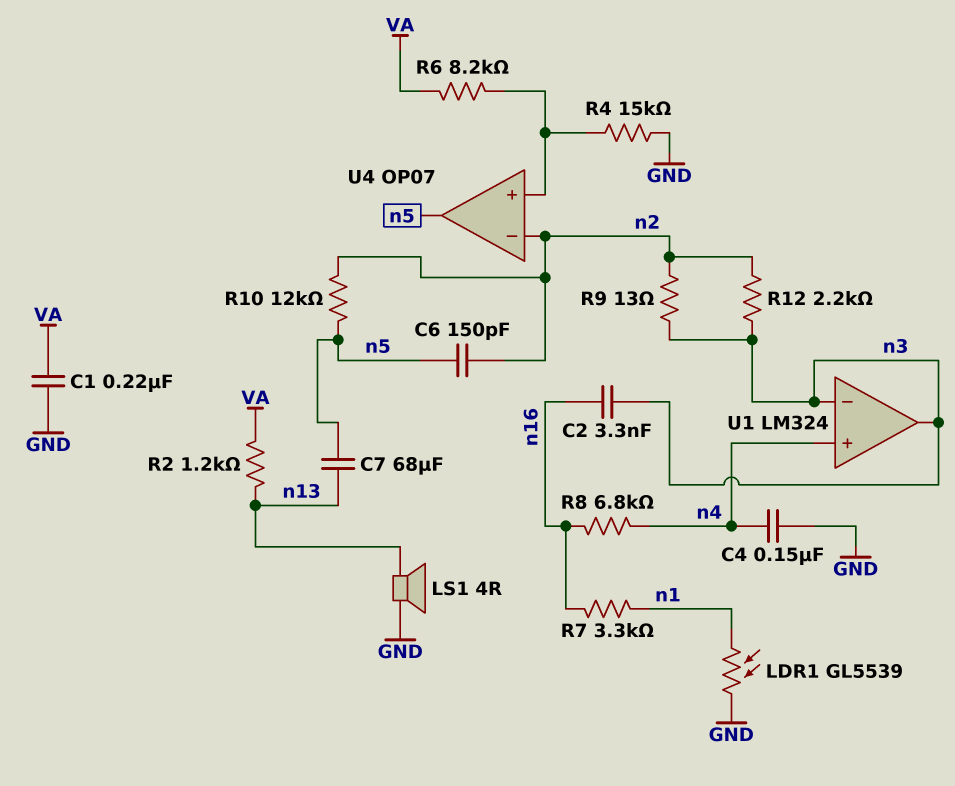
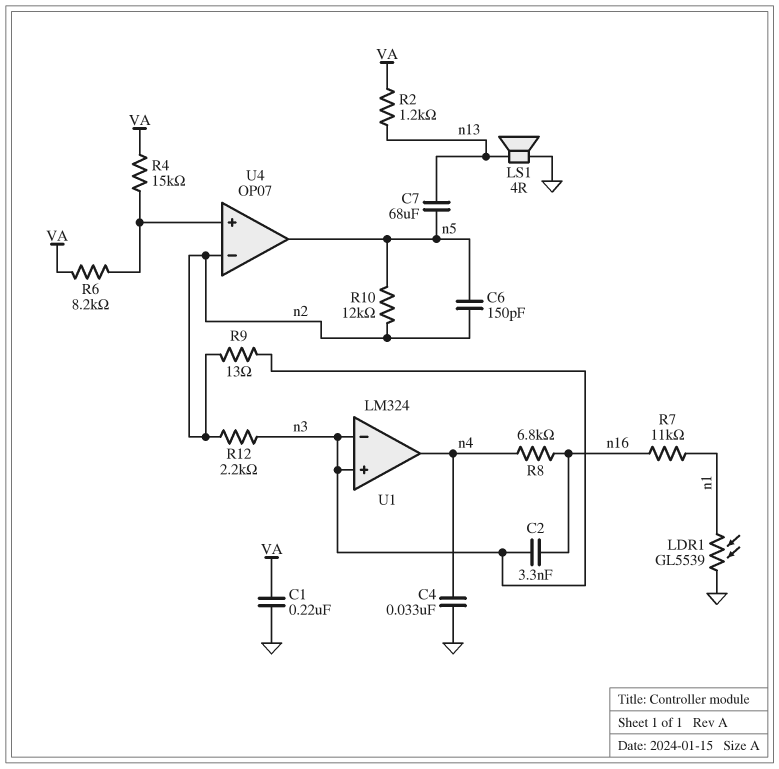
C4: 150nF (GND, n4) -> 33nF (GND, n4)
R4: 15k (GND, U4/in+) -> 15k (U4/in+, VA)
R7: 3.3k (n1, n16) -> 11k (n1, n16)
U1 pin in+: n4 -> n3
U1 pin out: n3 -> n4

